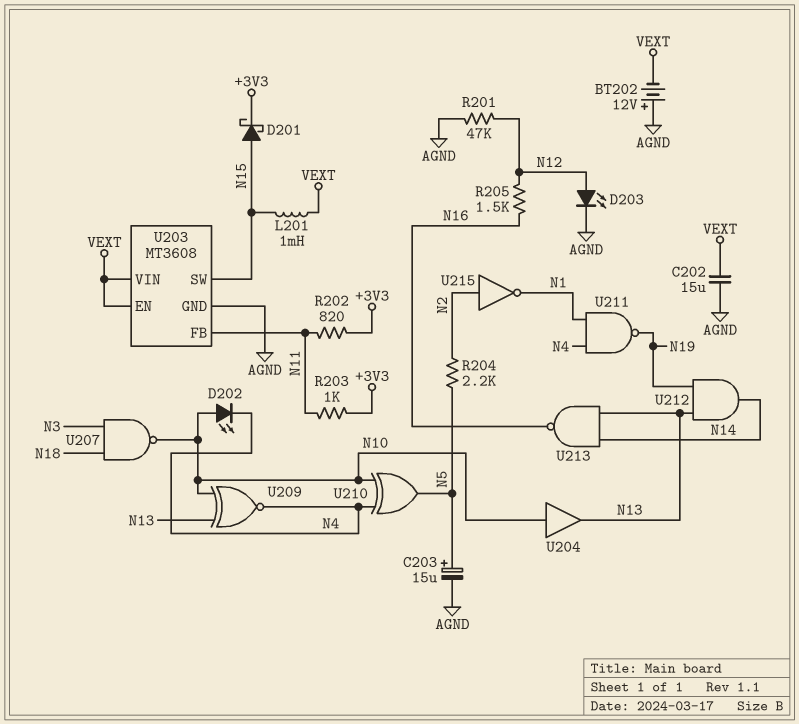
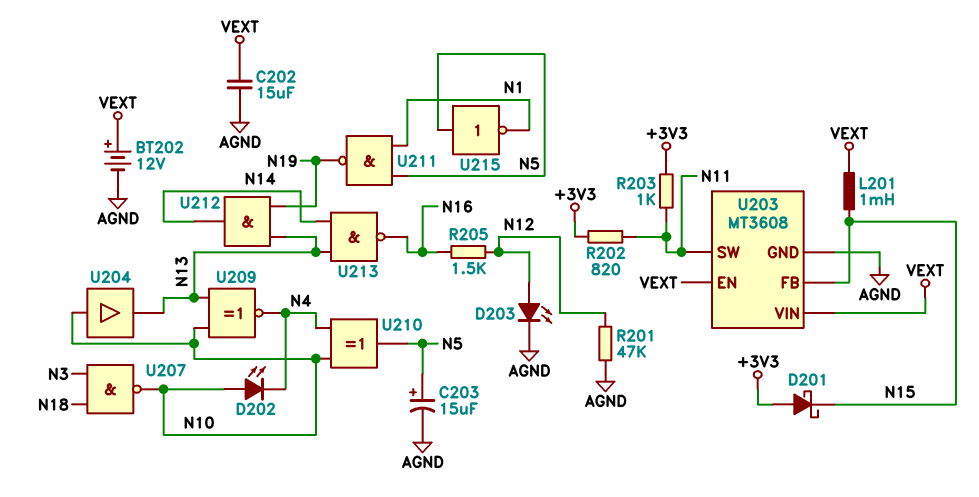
BT202: 12V (plus AGND, minus VEXT) -> 12V (plus VEXT, minus AGND)
D201: schottky (A N15, K +3V3) -> schottky (A +3V3, K N15)
R204: 2.2k (N2, N5) -> none
U203 pin FB: N11 -> N15
U203 pin SW: N15 -> N11
U211: NAND (in N1, in N4, out N19) -> NAND (in N1, in N5, out N19)
U215: NOT (in N2, out N1) -> NOT (in N5, out N1)

